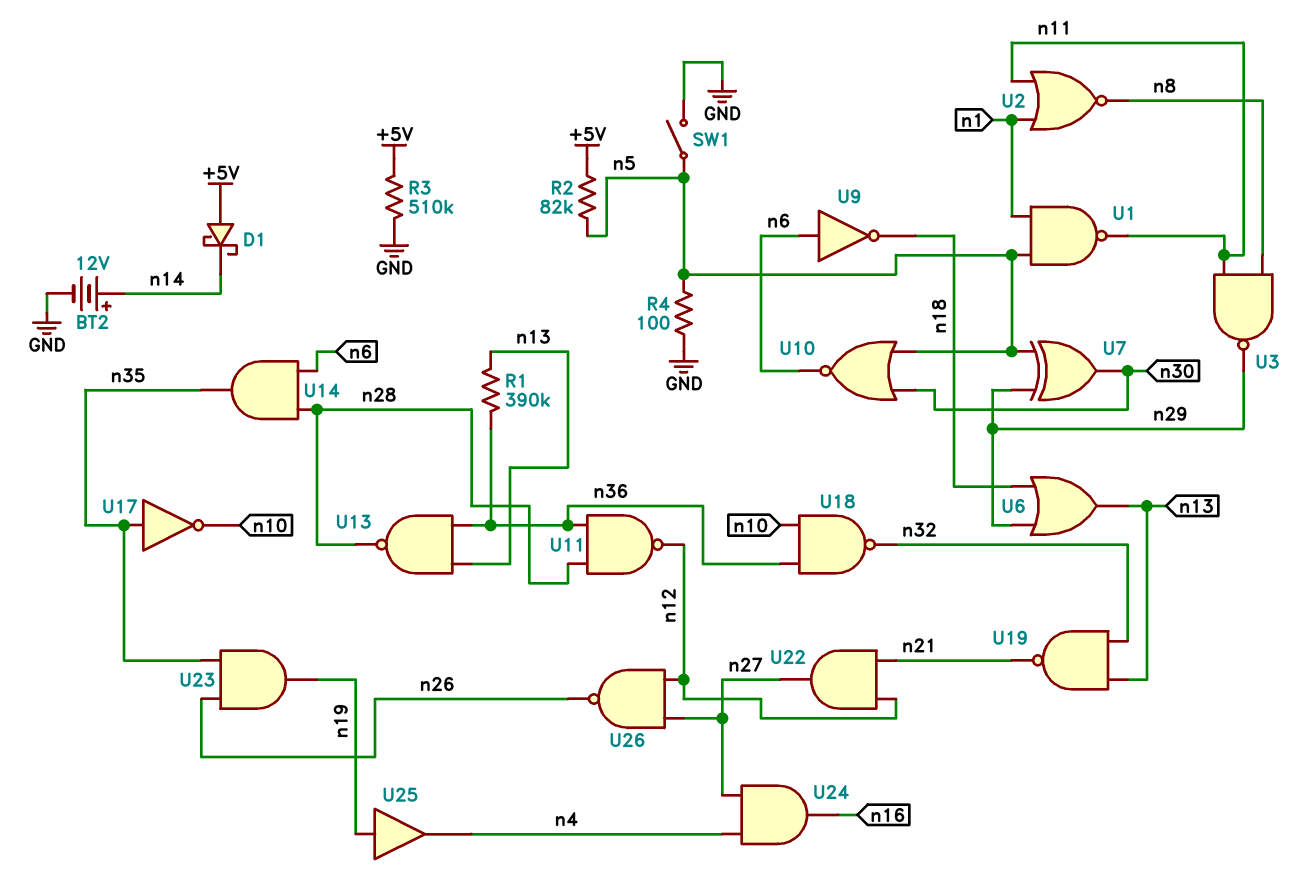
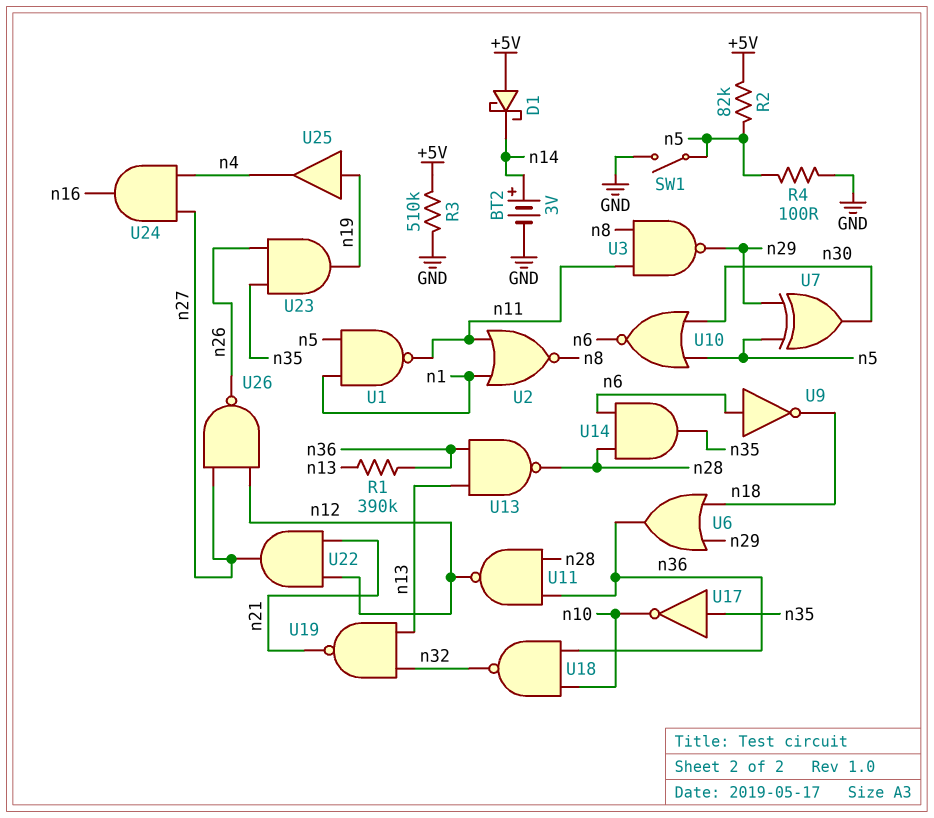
BT2: 12V (plus n14, minus GND) -> 3V (plus n14, minus GND)
U6: OR (in n18, in n29, out n13) -> OR (in n18, in n29, out n36)

